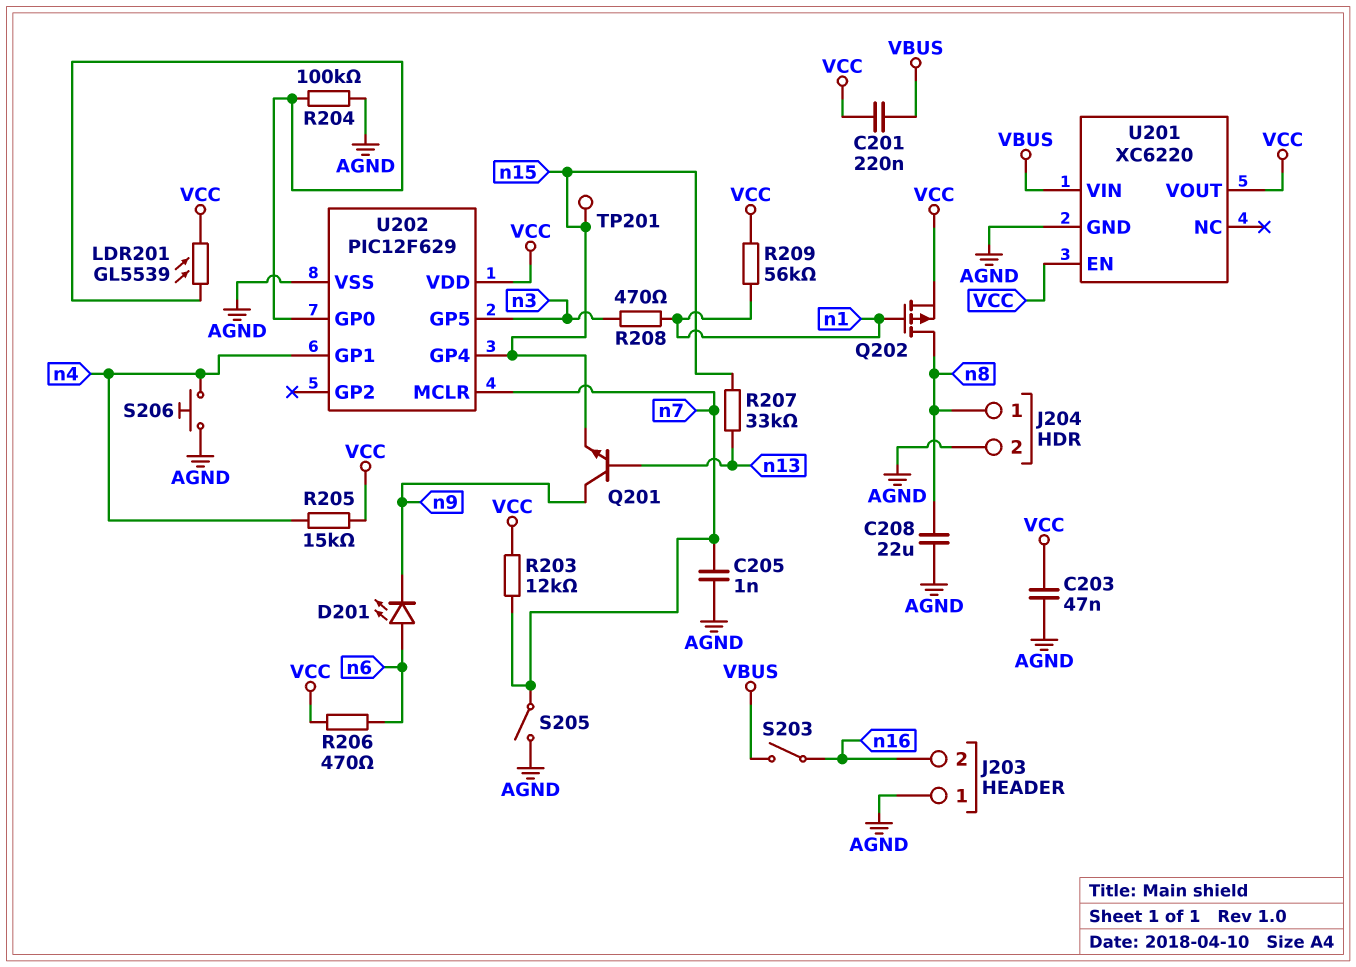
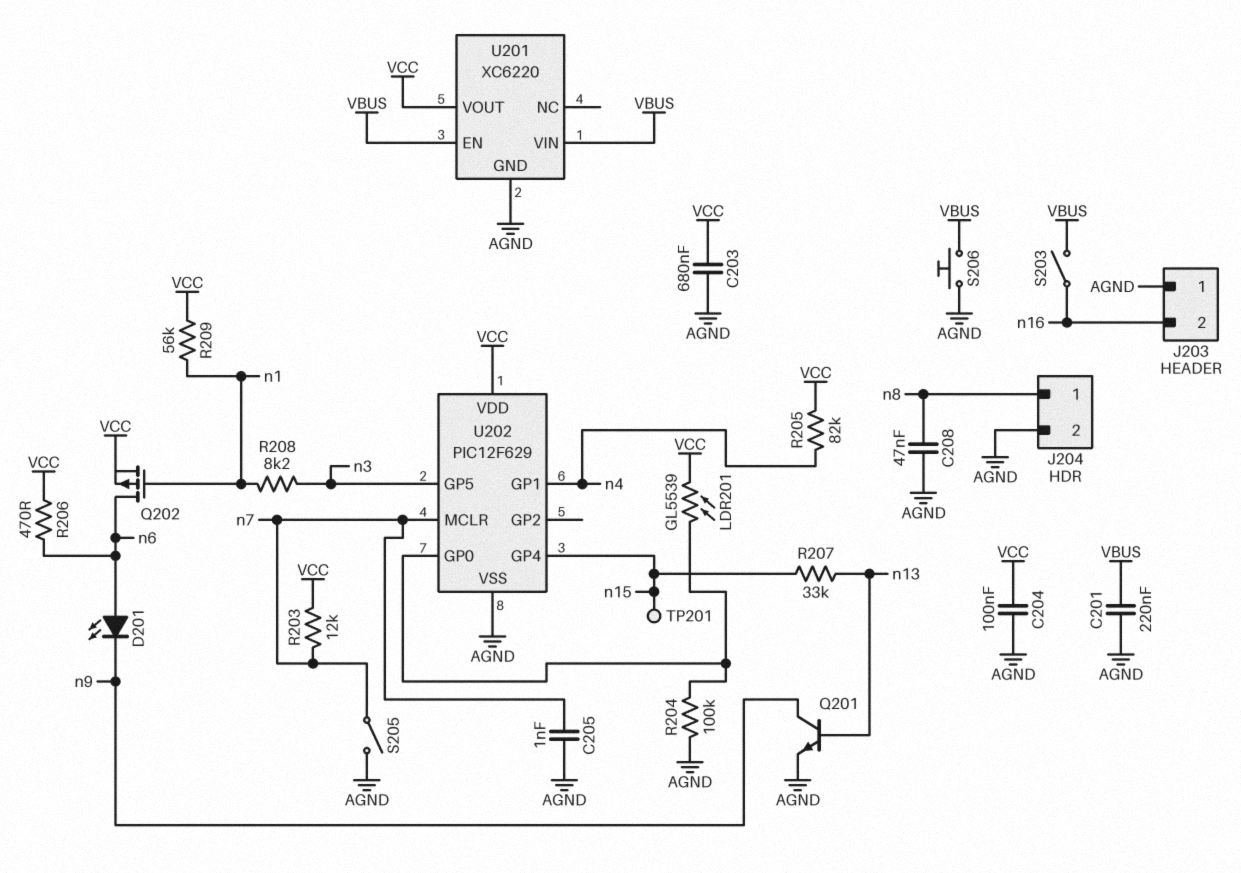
C201: 220nF (VBUS, VCC) -> 220nF (AGND, VBUS)
C203: 47nF (AGND, VCC) -> 680nF (AGND, VCC)
C204: none -> 100nF (AGND, VCC)
C208: 22uF (AGND, n8) -> 47nF (AGND, n8)
Q201: NPN (B n13, C n9, E n15) -> NPN (B n13, C n9, E AGND)
Q202: PMOS (G n1, D n8, S VCC) -> PMOS (G n1, D n6, S VCC)
R205: 15k (VCC, n4) -> 82k (VCC, n4)
R208: 470 (n1, n3) -> 8.2k (n1, n3)
S206: button (AGND, n4) -> button (AGND, VBUS)
U201 pin EN: VCC -> VBUS

